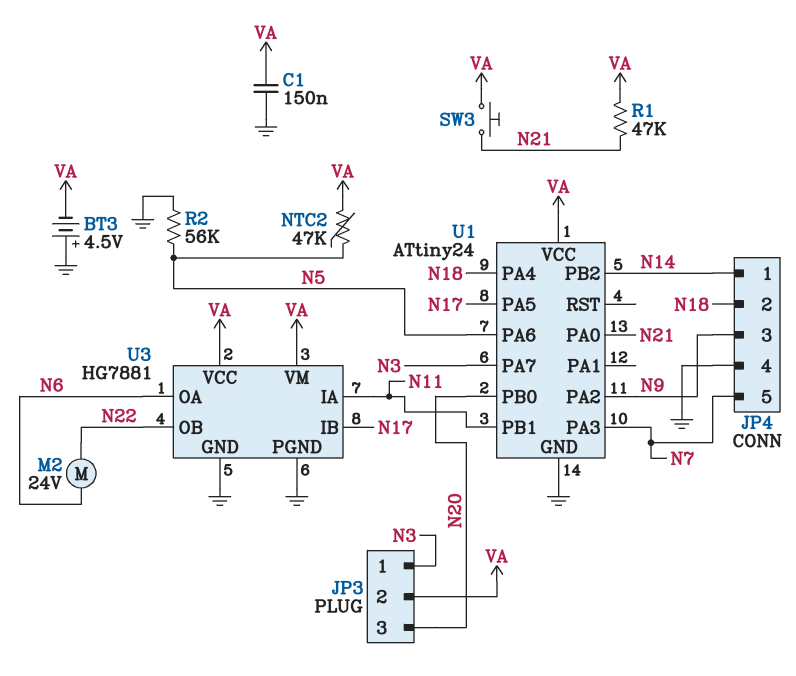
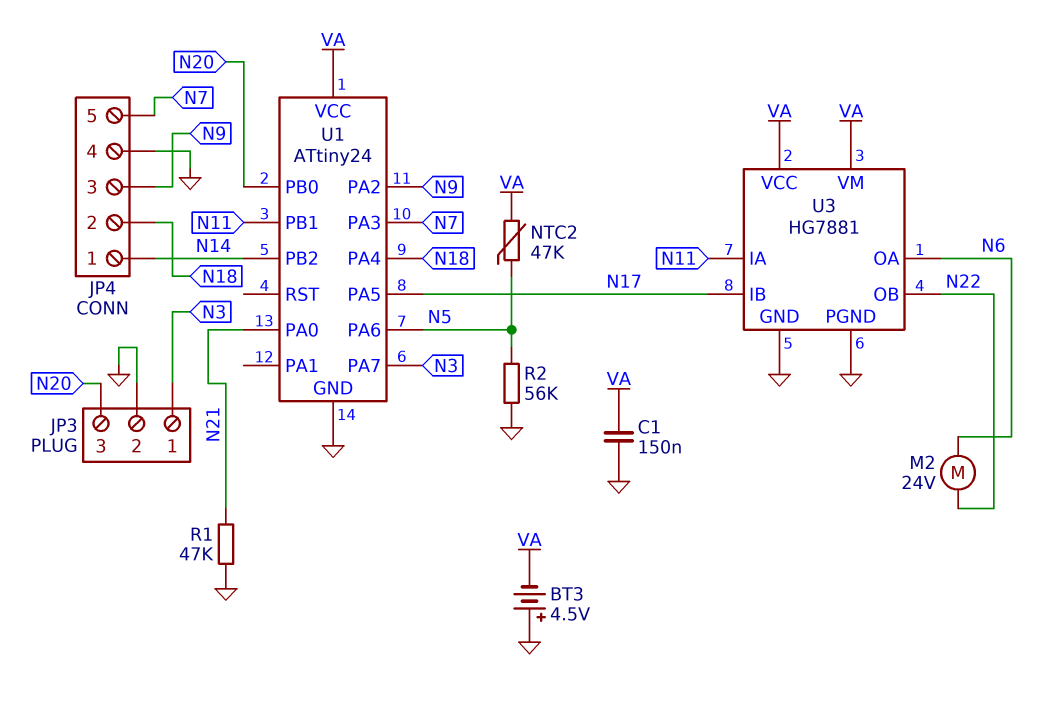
JP3 pin 2: VA -> GND
R1: 47k (N21, VA) -> 47k (GND, N21)
SW3: button (N21, VA) -> none

